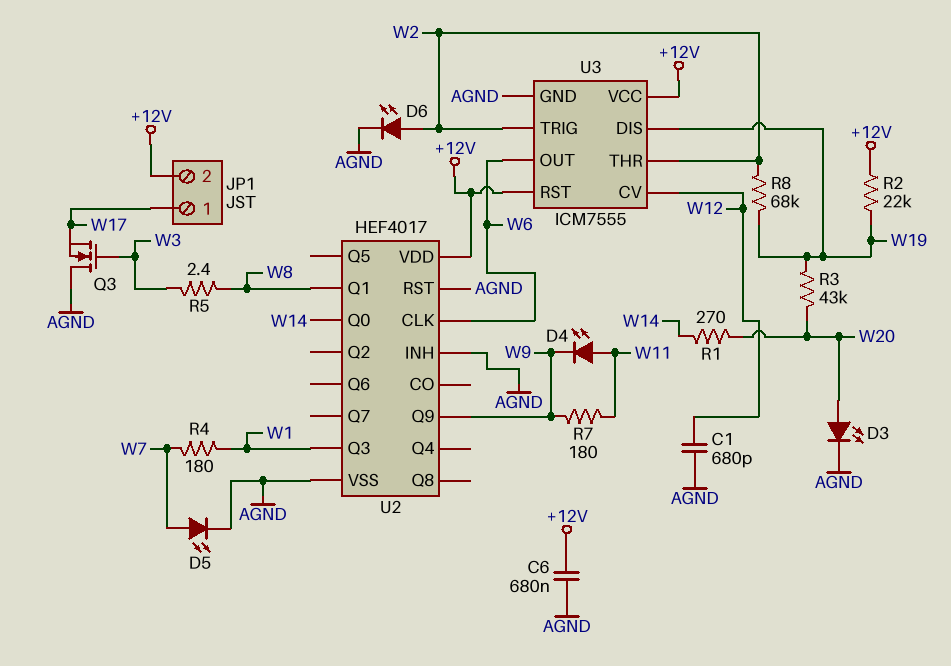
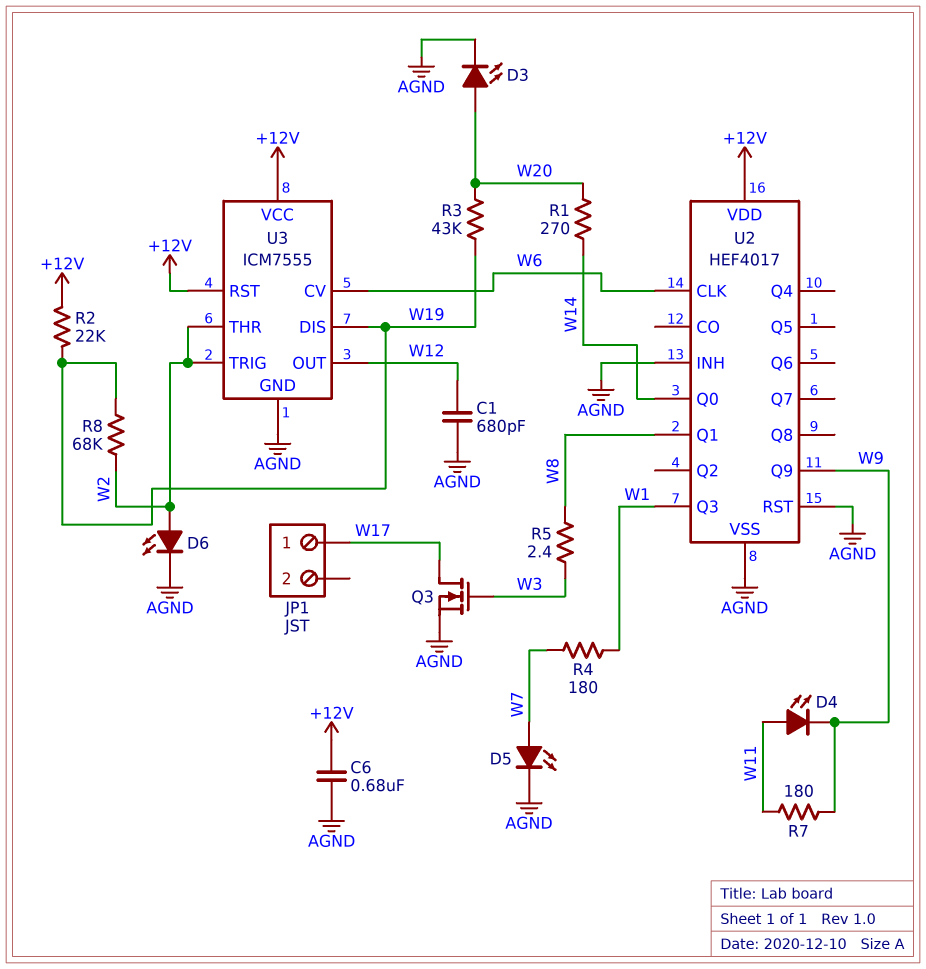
JP1 pin 2: +12V -> none
Q3: NMOS (G W3, D AGND, S W17) -> NMOS (G W3, D W17, S AGND)
U3 pin CV: W12 -> W6
U3 pin OUT: W6 -> W12

